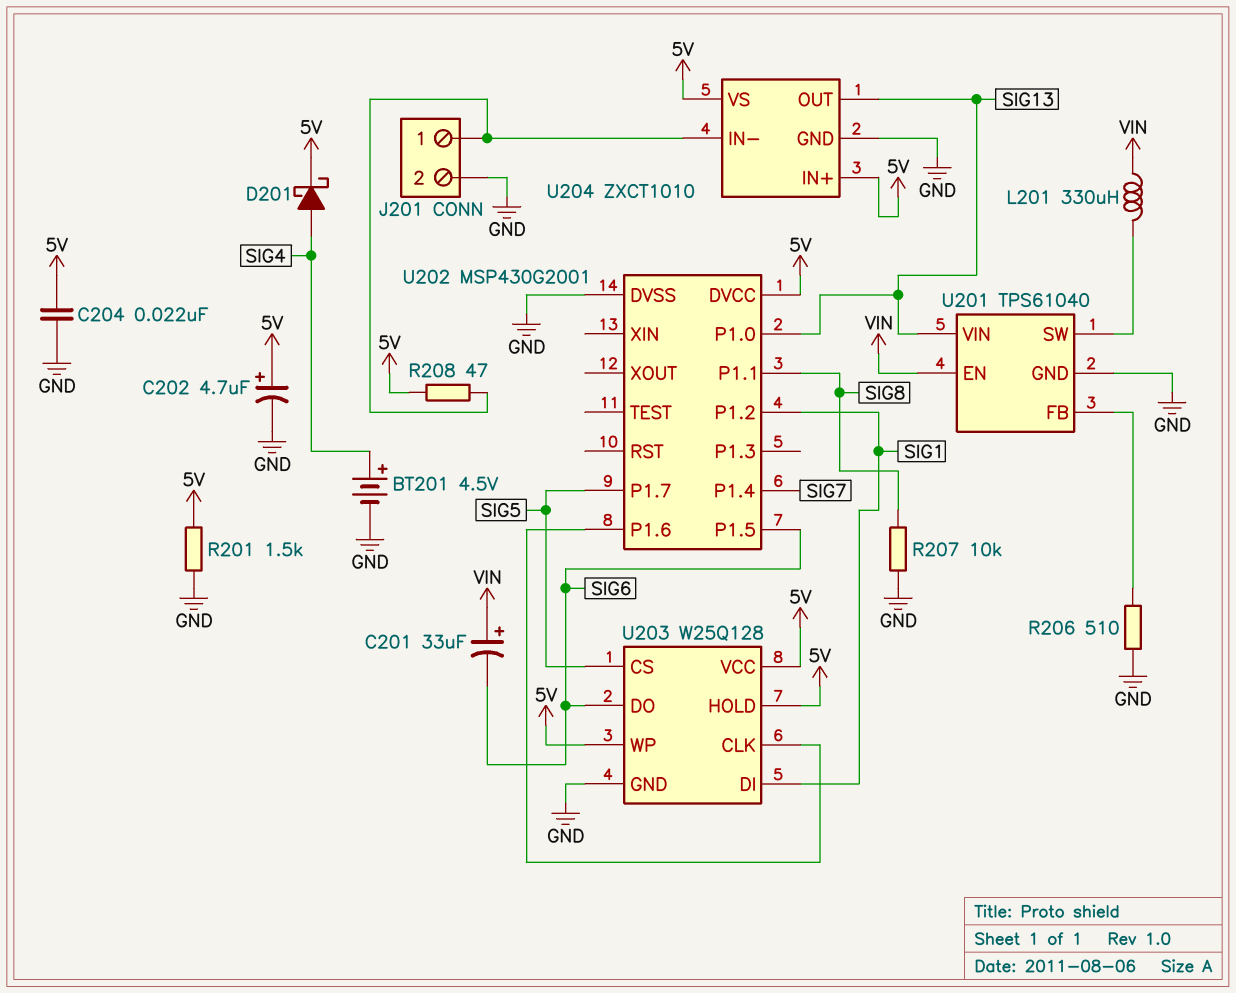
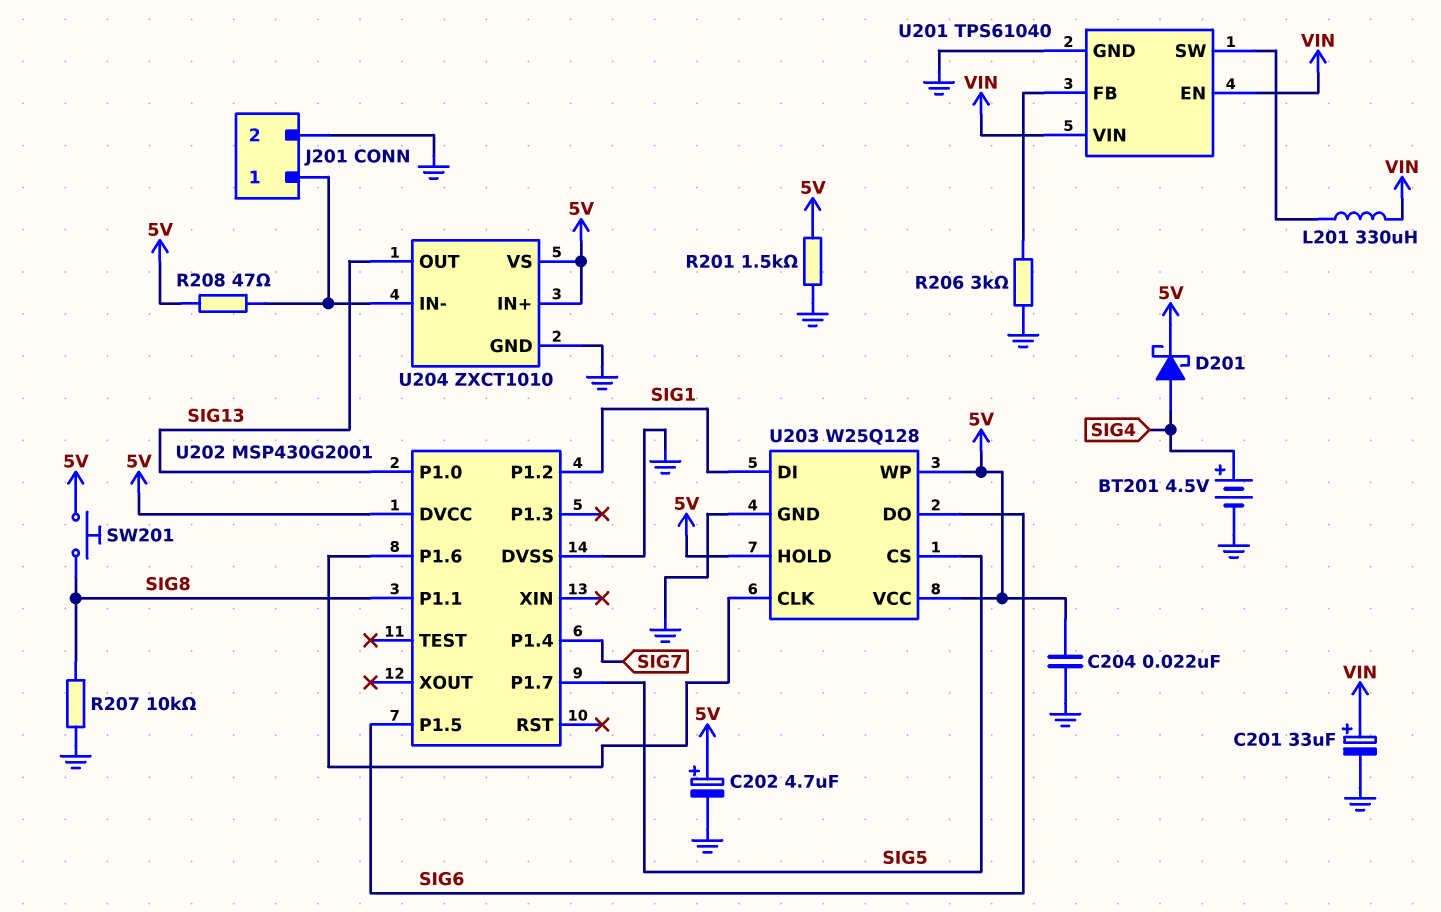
C201: 33uF (plus VIN, minus SIG6) -> 33uF (plus VIN, minus GND)
R206: 510 (GND, U201/FB) -> 3k (GND, U201/FB)
SW201: none -> button (5V, SIG8)
U201 pin VIN: SIG13 -> VIN

